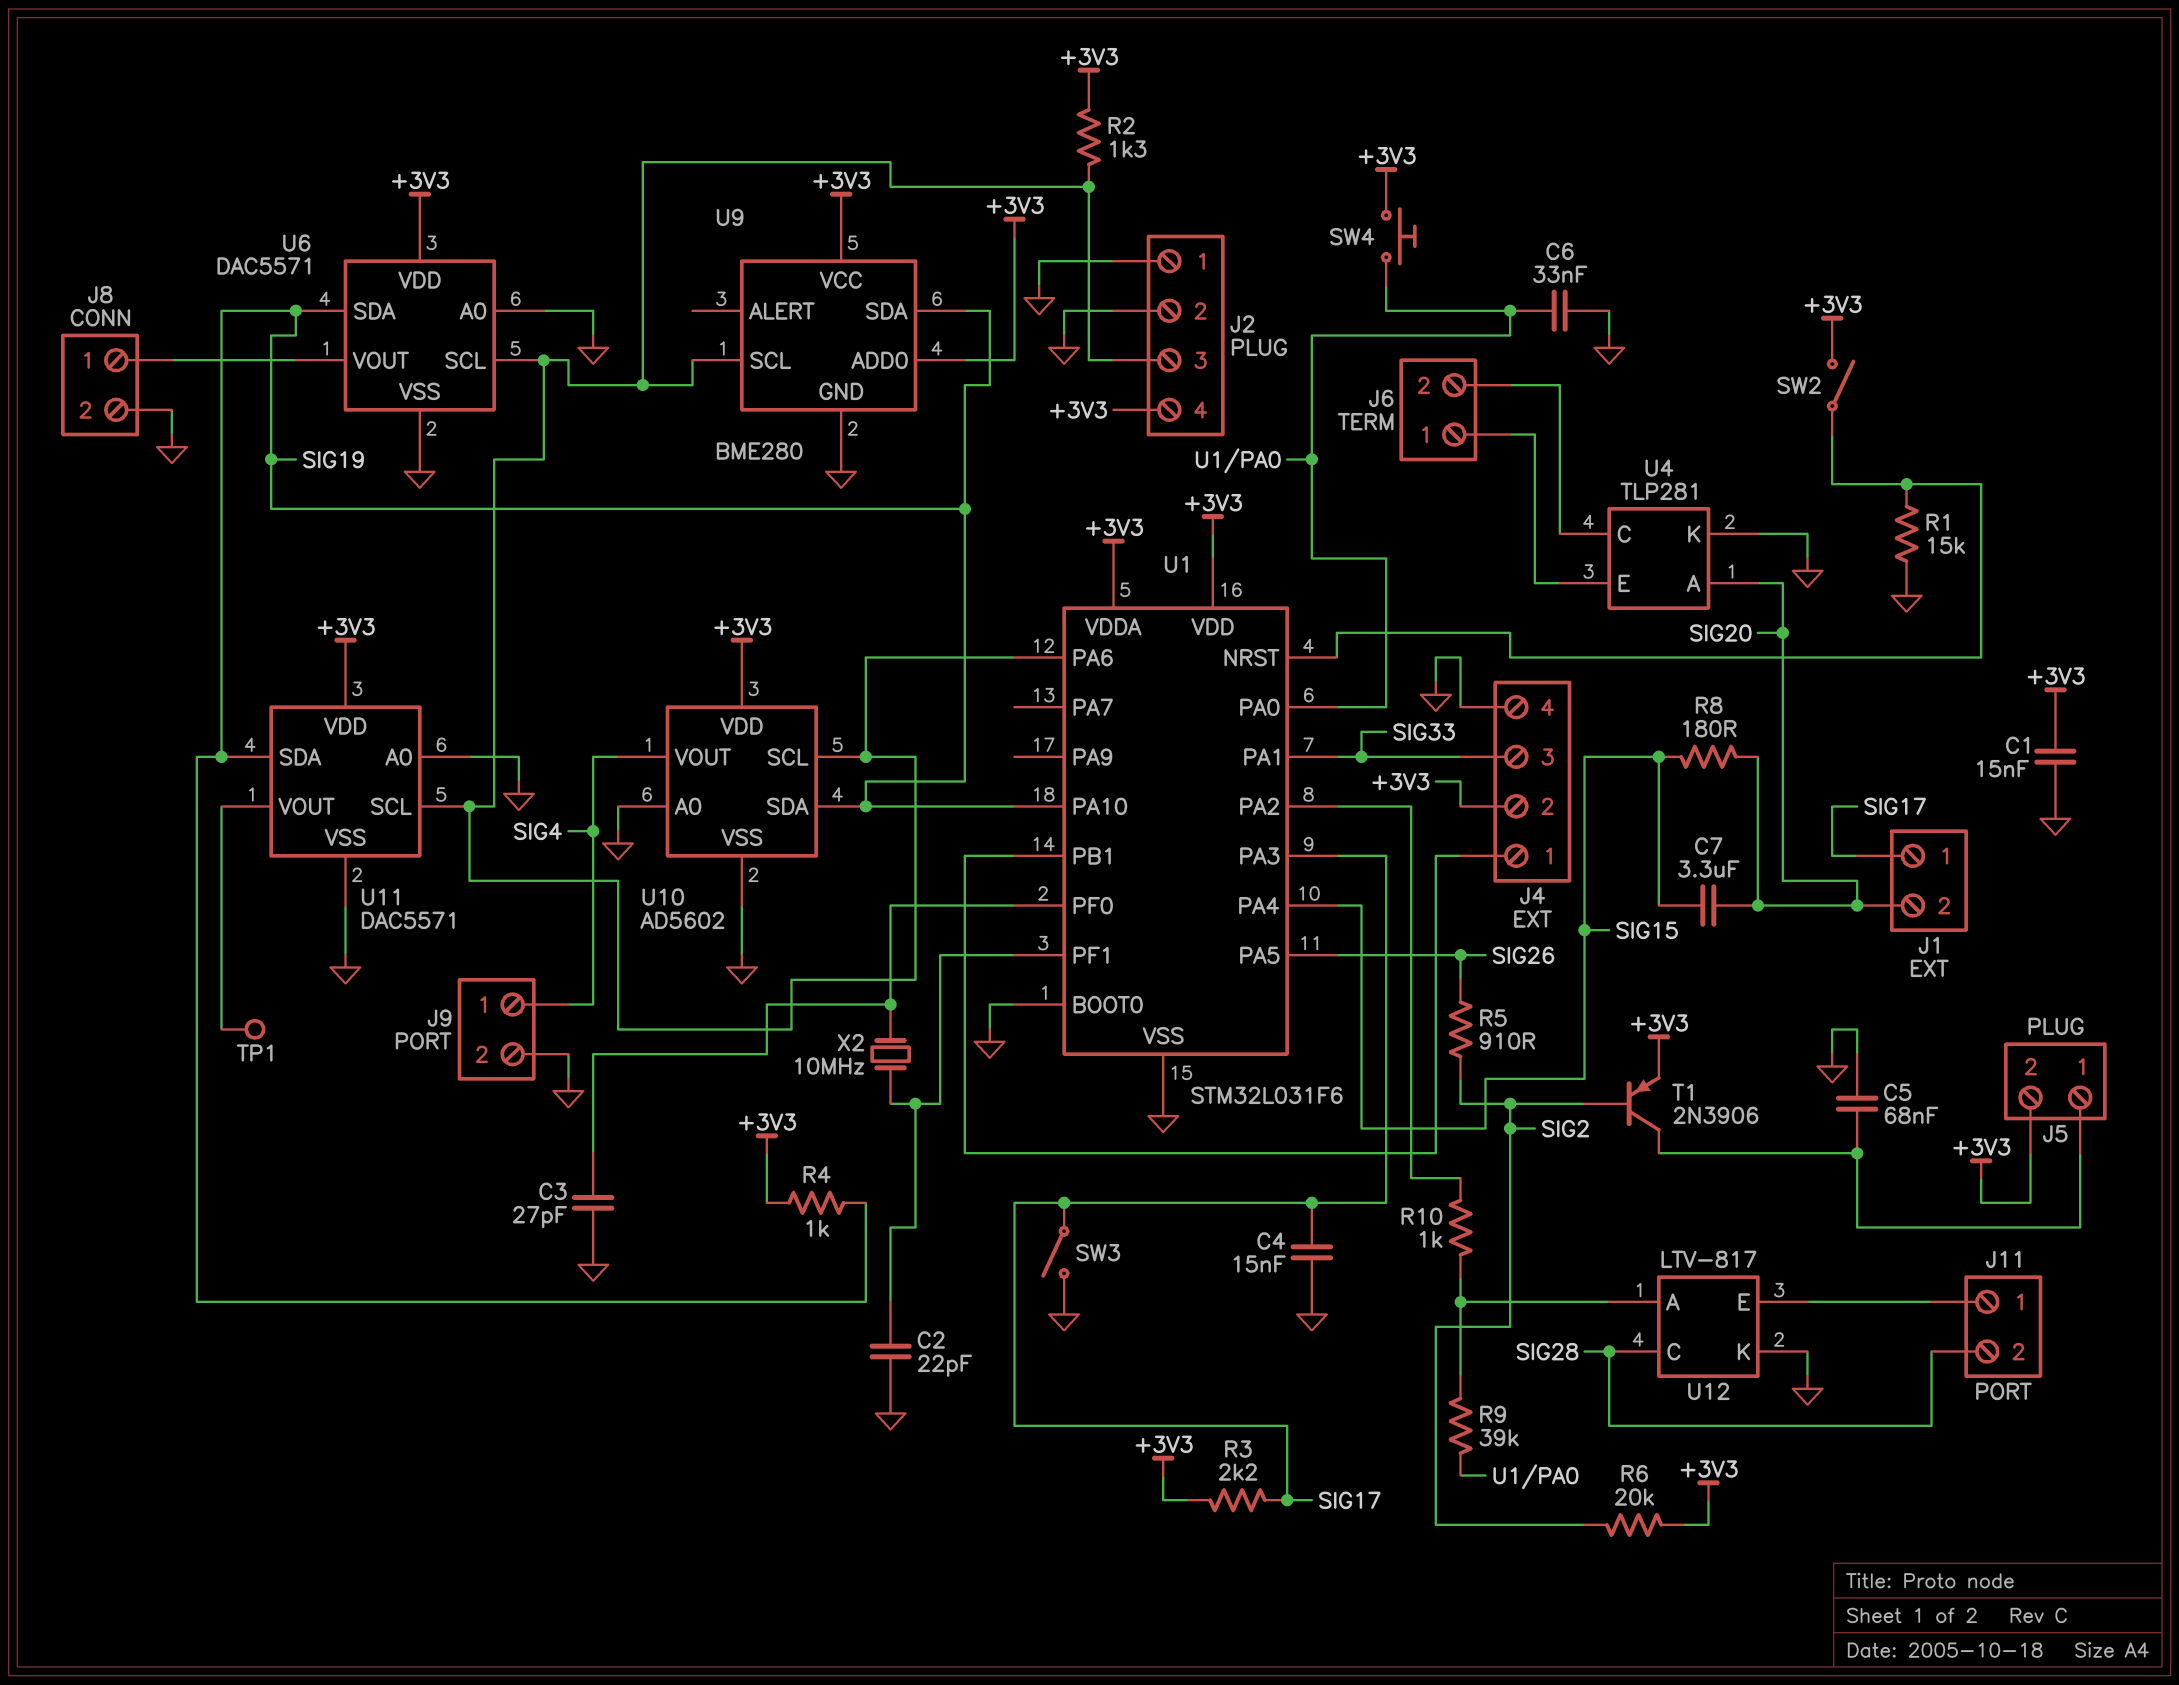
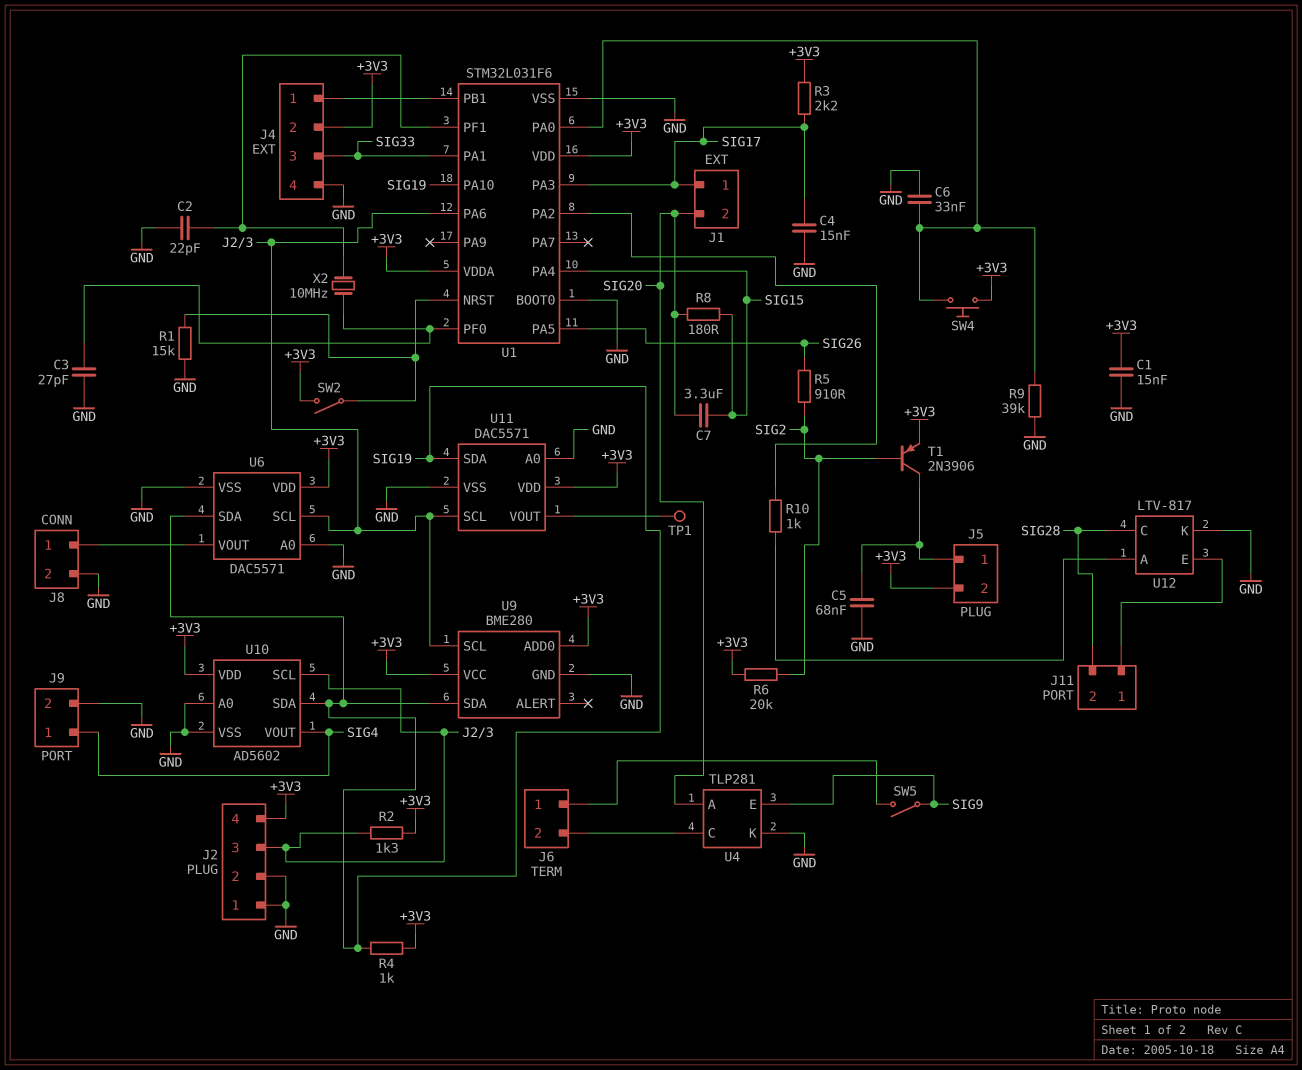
R9: 39k (U1/PA0, U12/A) -> 39k (GND, U1/PA0)
SW3: switch (GND, SIG17) -> none
SW5: none -> switch (J6/1, SIG9)
U4 pin E: J6/1 -> SIG9

